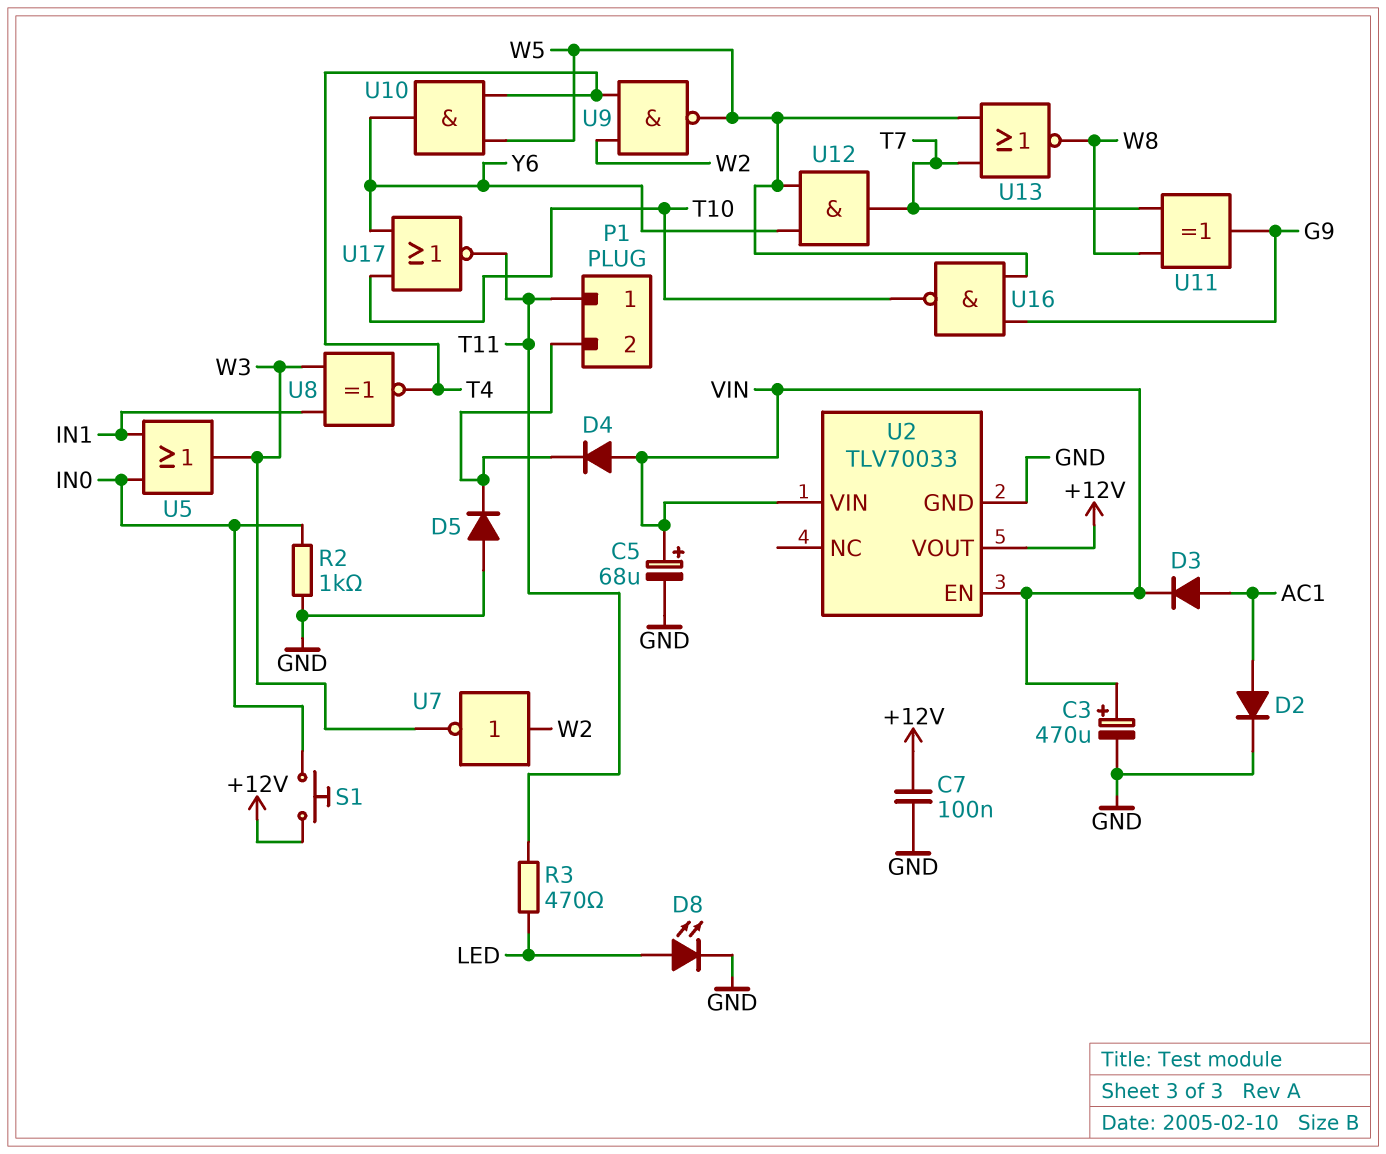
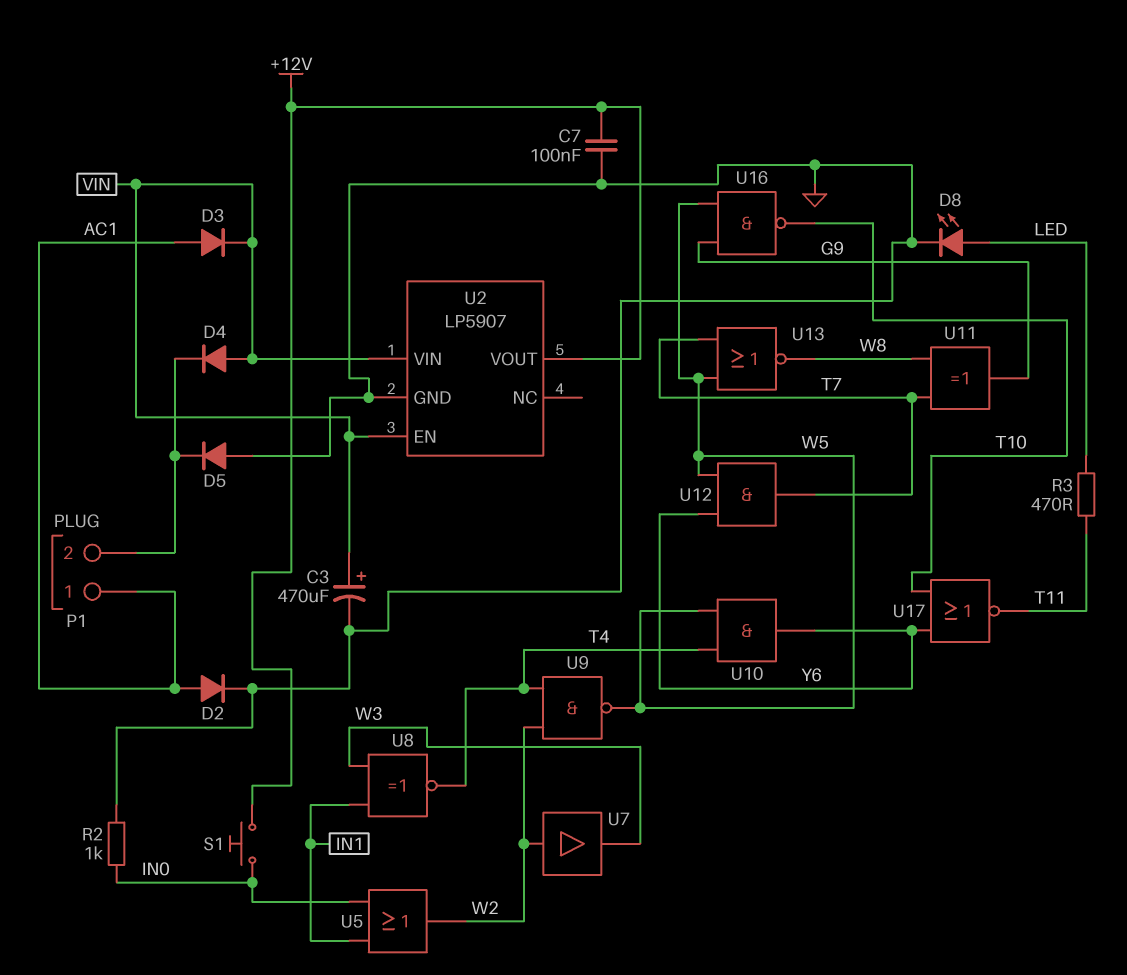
C5: 68uF (plus VIN, minus GND) -> none
P1 pin 1: T11 -> AC1
U2: TLV70033 -> LP5907
U5: OR (in IN0, in IN1, out W3) -> OR (in IN0, in IN1, out W2)
U7: NOT (in W2, out W3) -> buffer (in W2, out W3)

